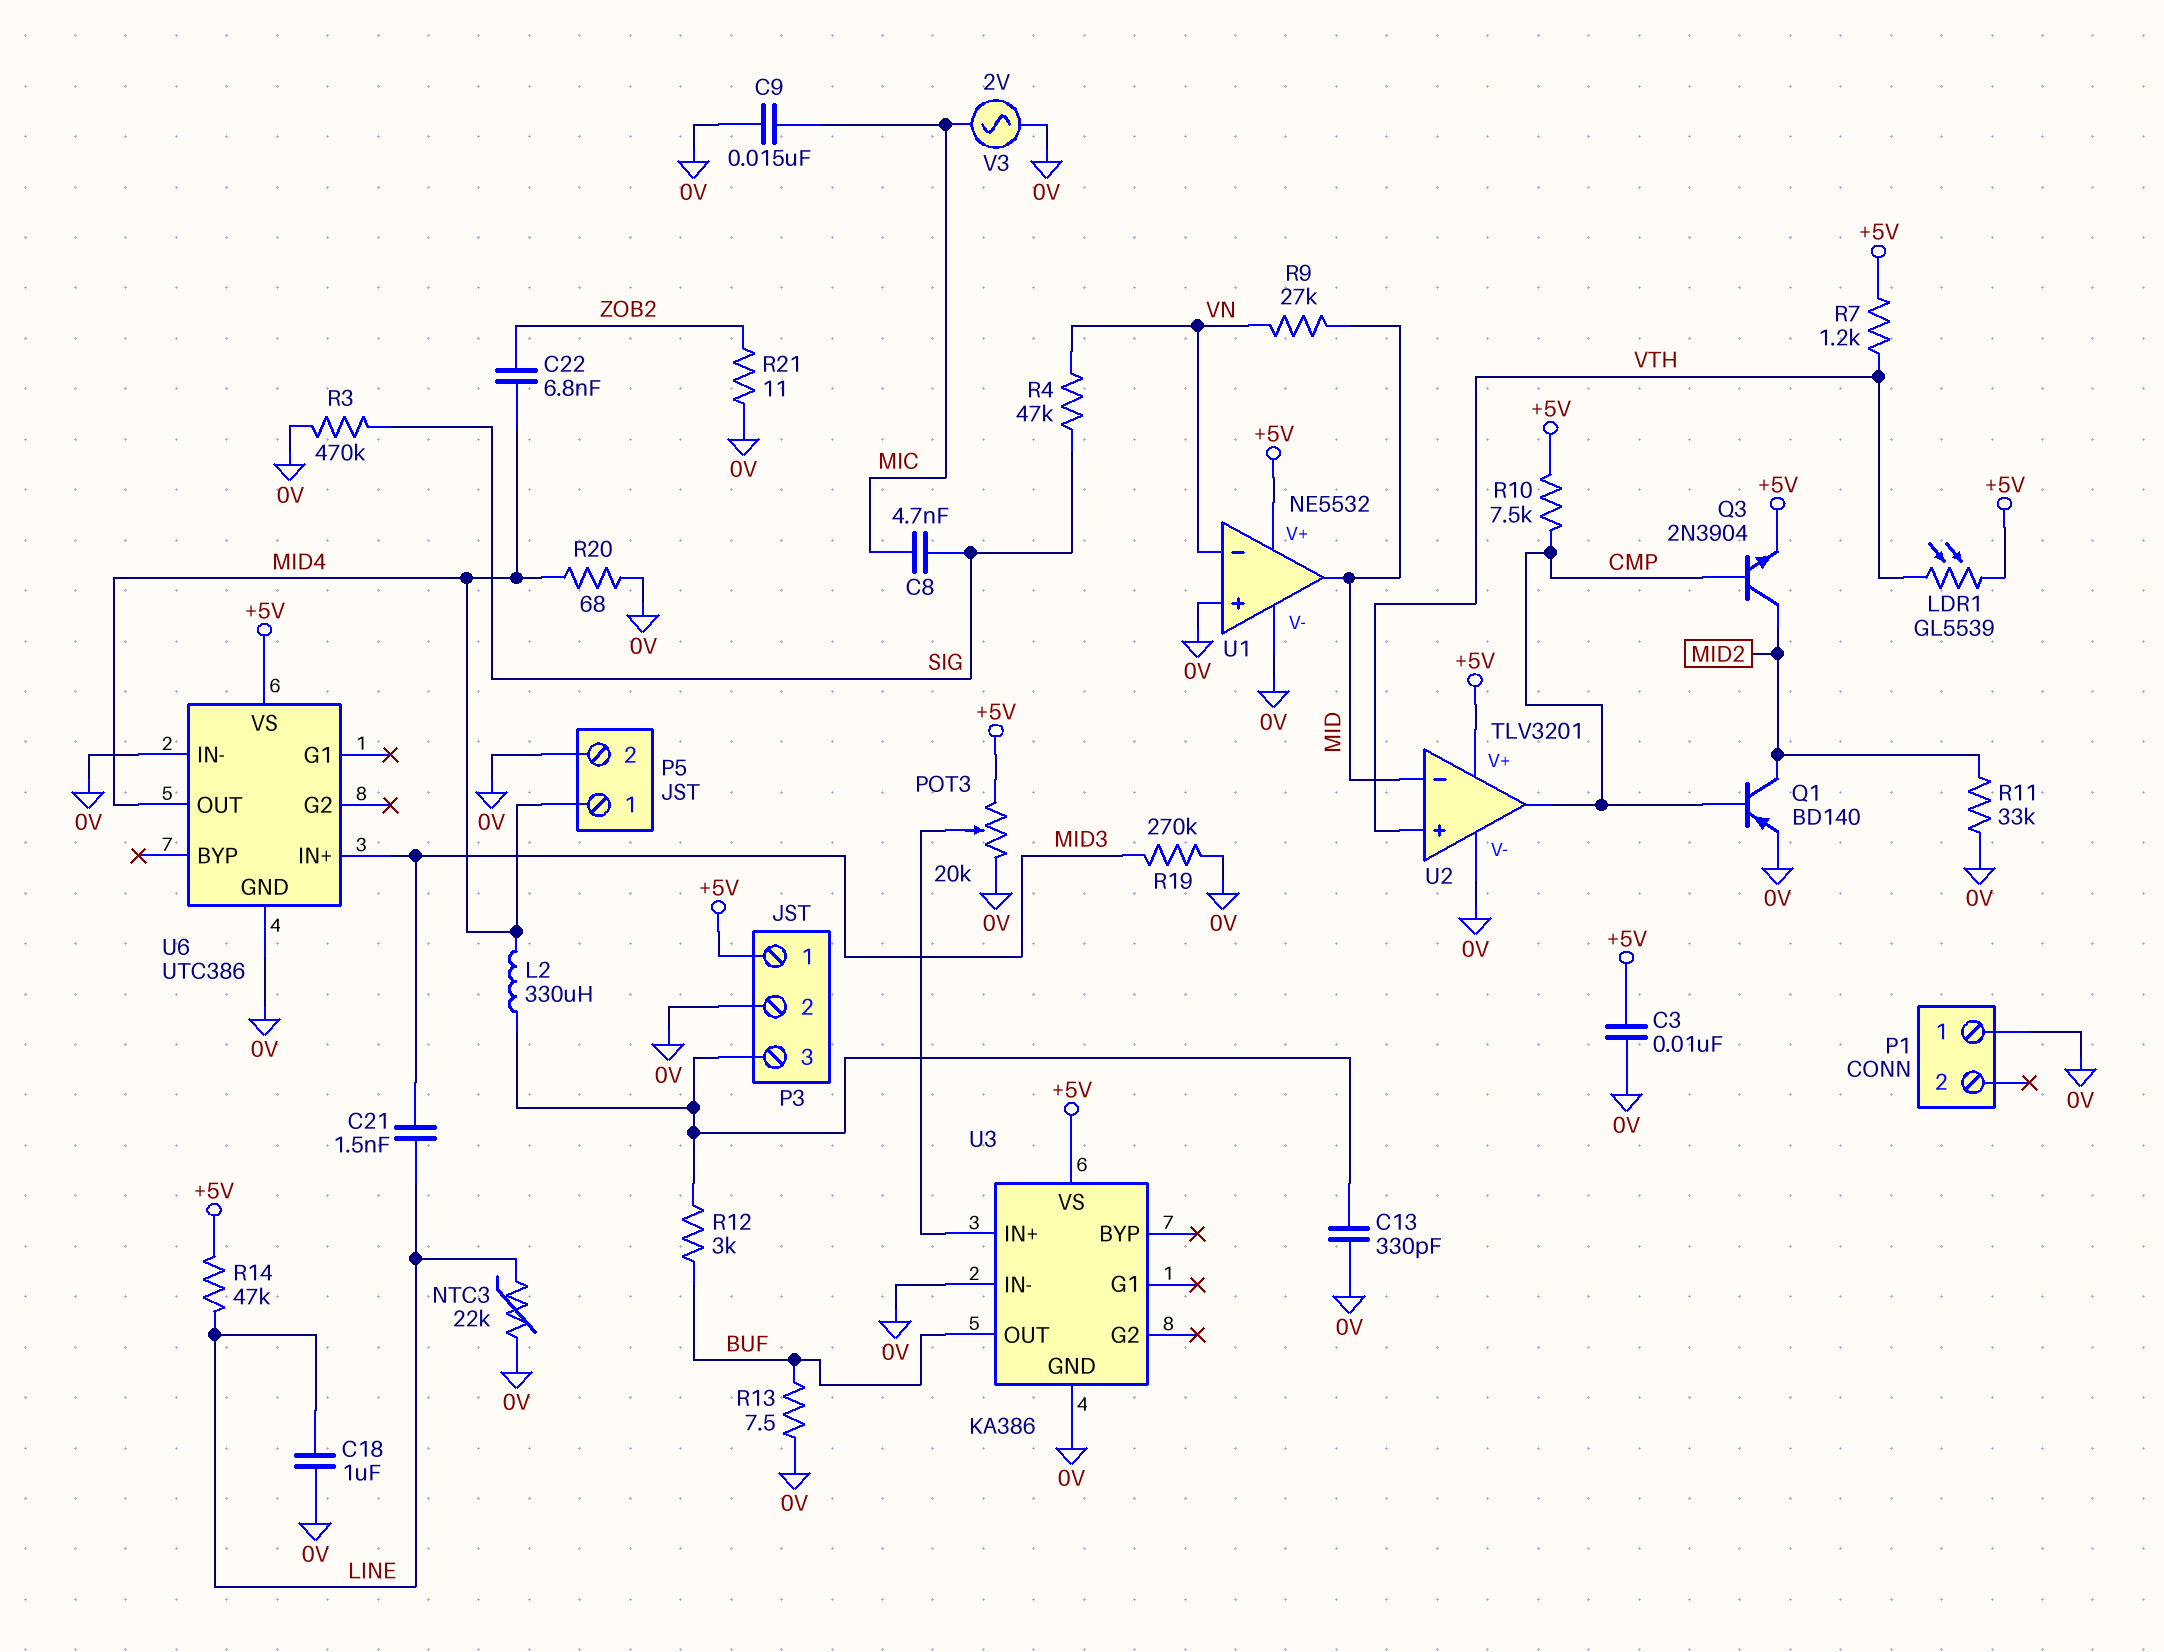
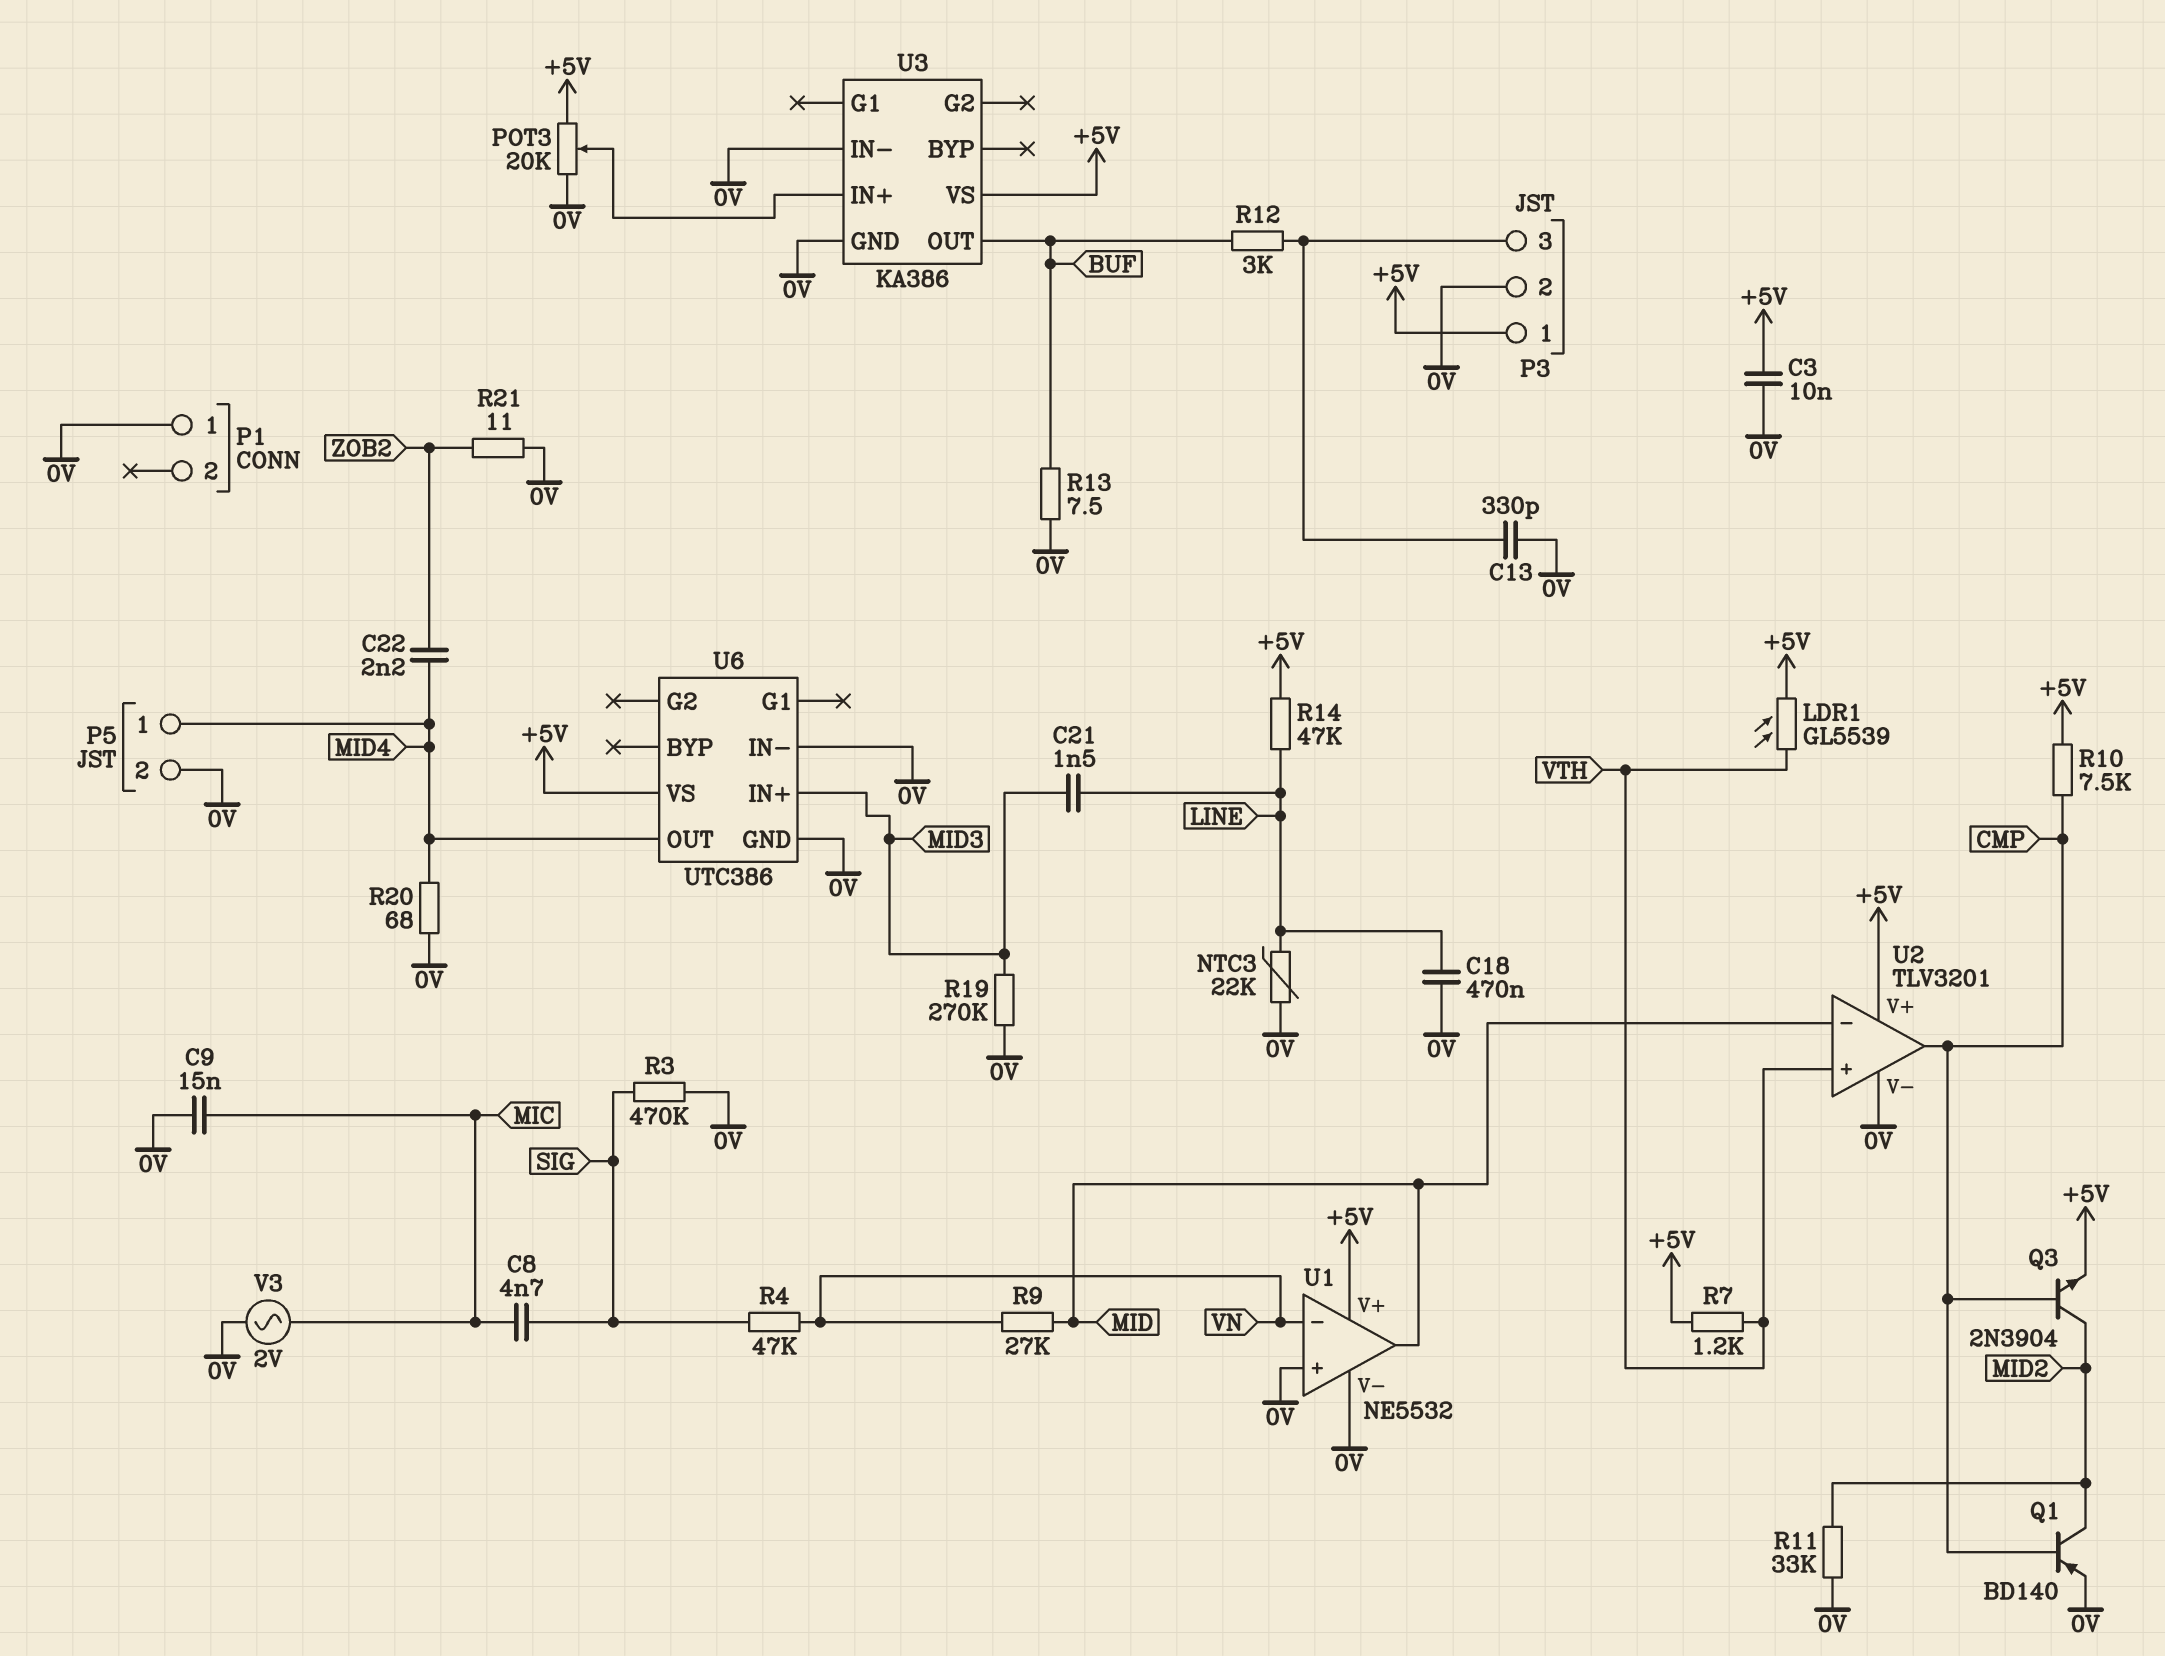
C18: 1uF (0V, LINE) -> 470nF (0V, LINE)
C22: 6.8nF (MID4, ZOB2) -> 2.2nF (MID4, ZOB2)
L2: 330uH (MID4, P3/3) -> none

